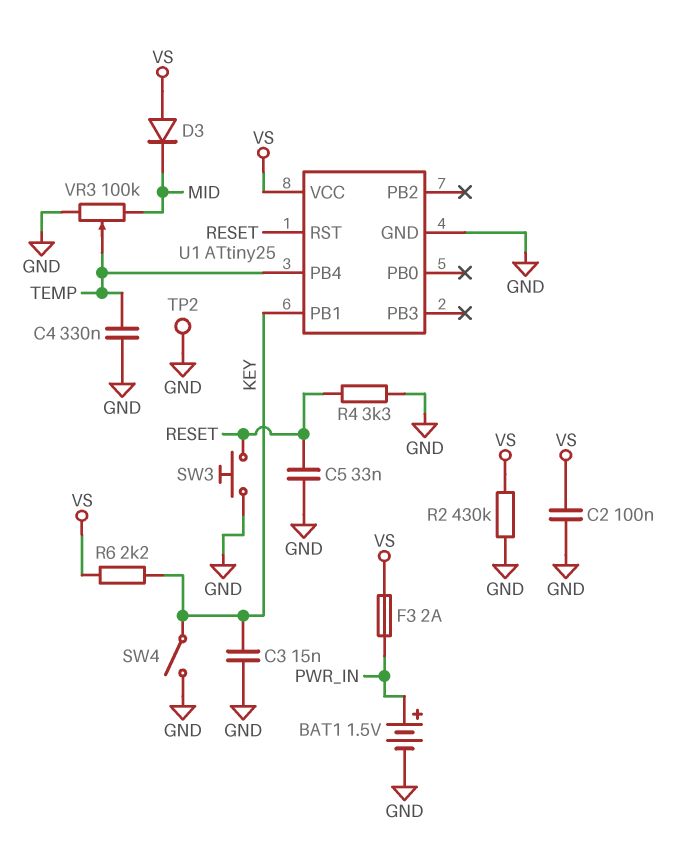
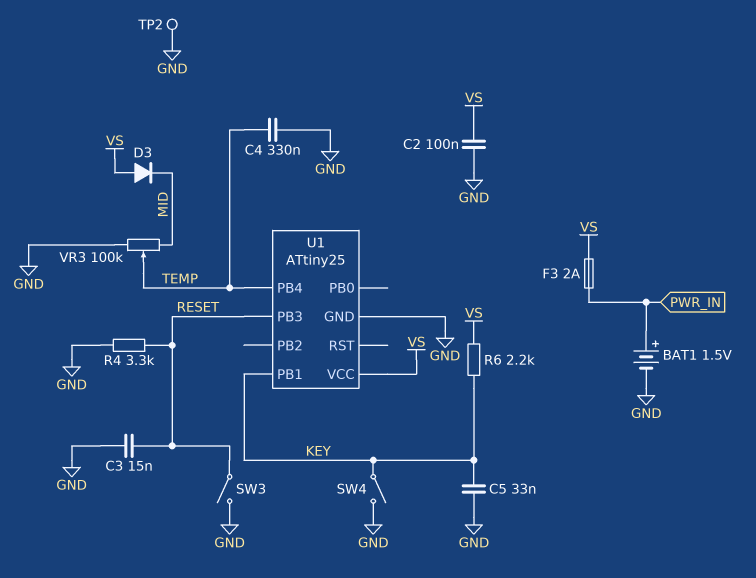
C3: 15nF (GND, KEY) -> 15nF (GND, RESET)
C5: 33nF (GND, RESET) -> 33nF (GND, KEY)
R2: 430k (GND, VS) -> none
SW3: button (GND, RESET) -> switch (GND, RESET)
U1 pin PB3: none -> RESET
U1 pin RST: RESET -> none

